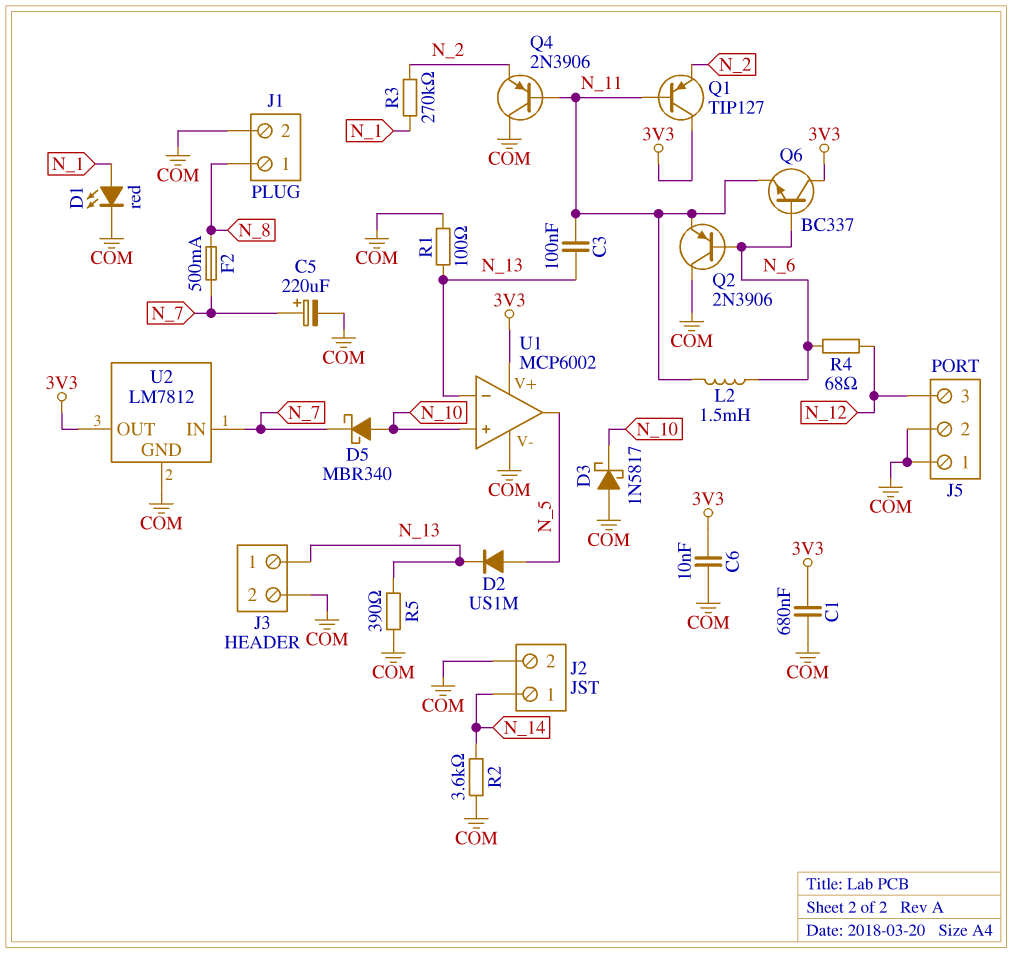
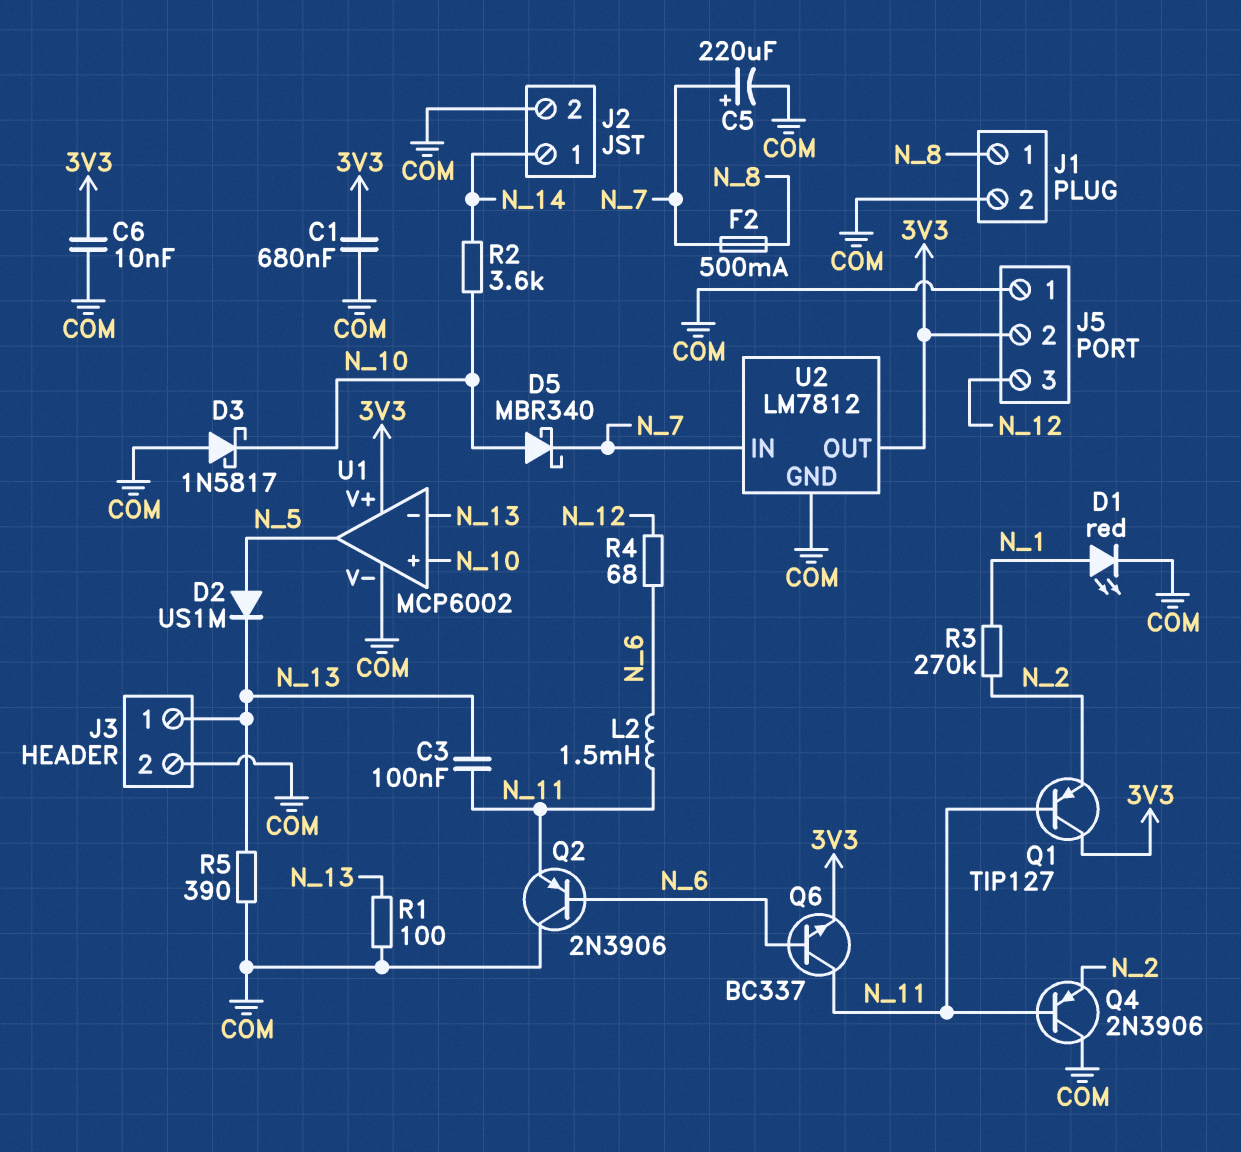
J5 pin 2: COM -> 3V3
Q6: NPN BC337 (B N_6, C 3V3, E N_11) -> NPN BC337 (B N_6, C N_11, E 3V3)
R2: 3.6k (COM, N_14) -> 3.6k (N_10, N_14)

